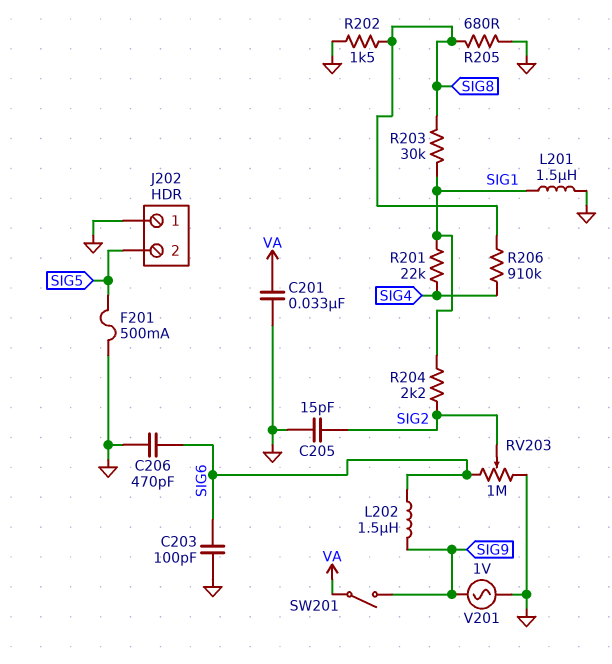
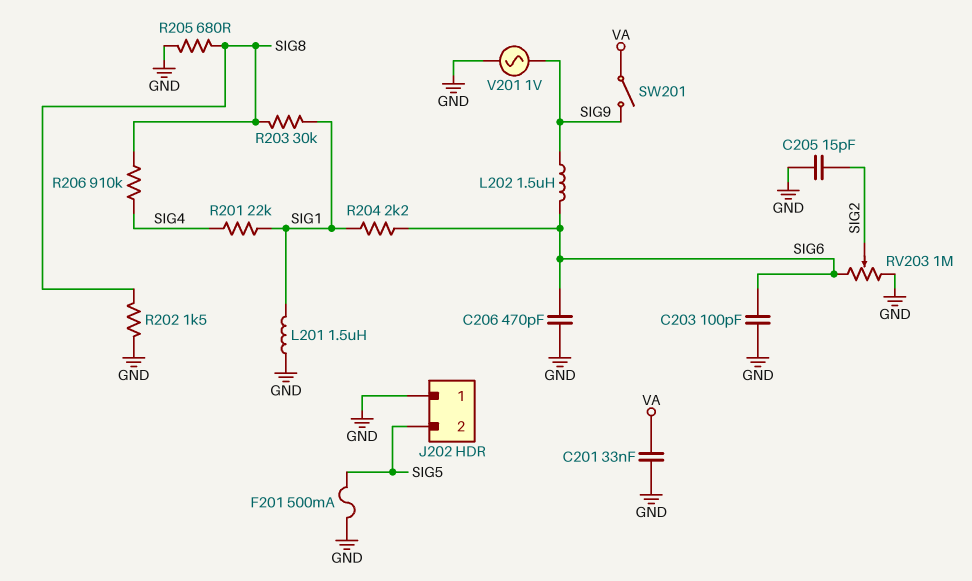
R204: 2.2k (SIG1, SIG2) -> 2.2k (SIG1, SIG6)

